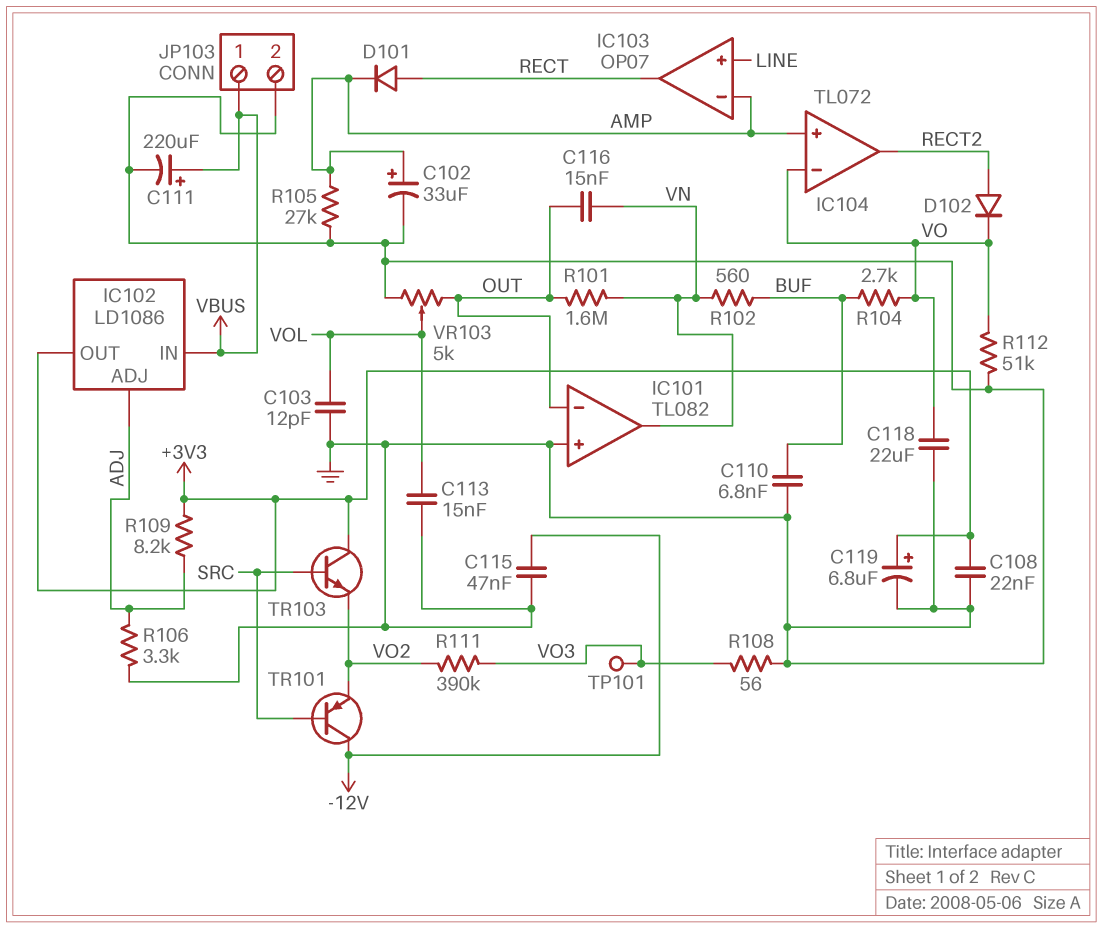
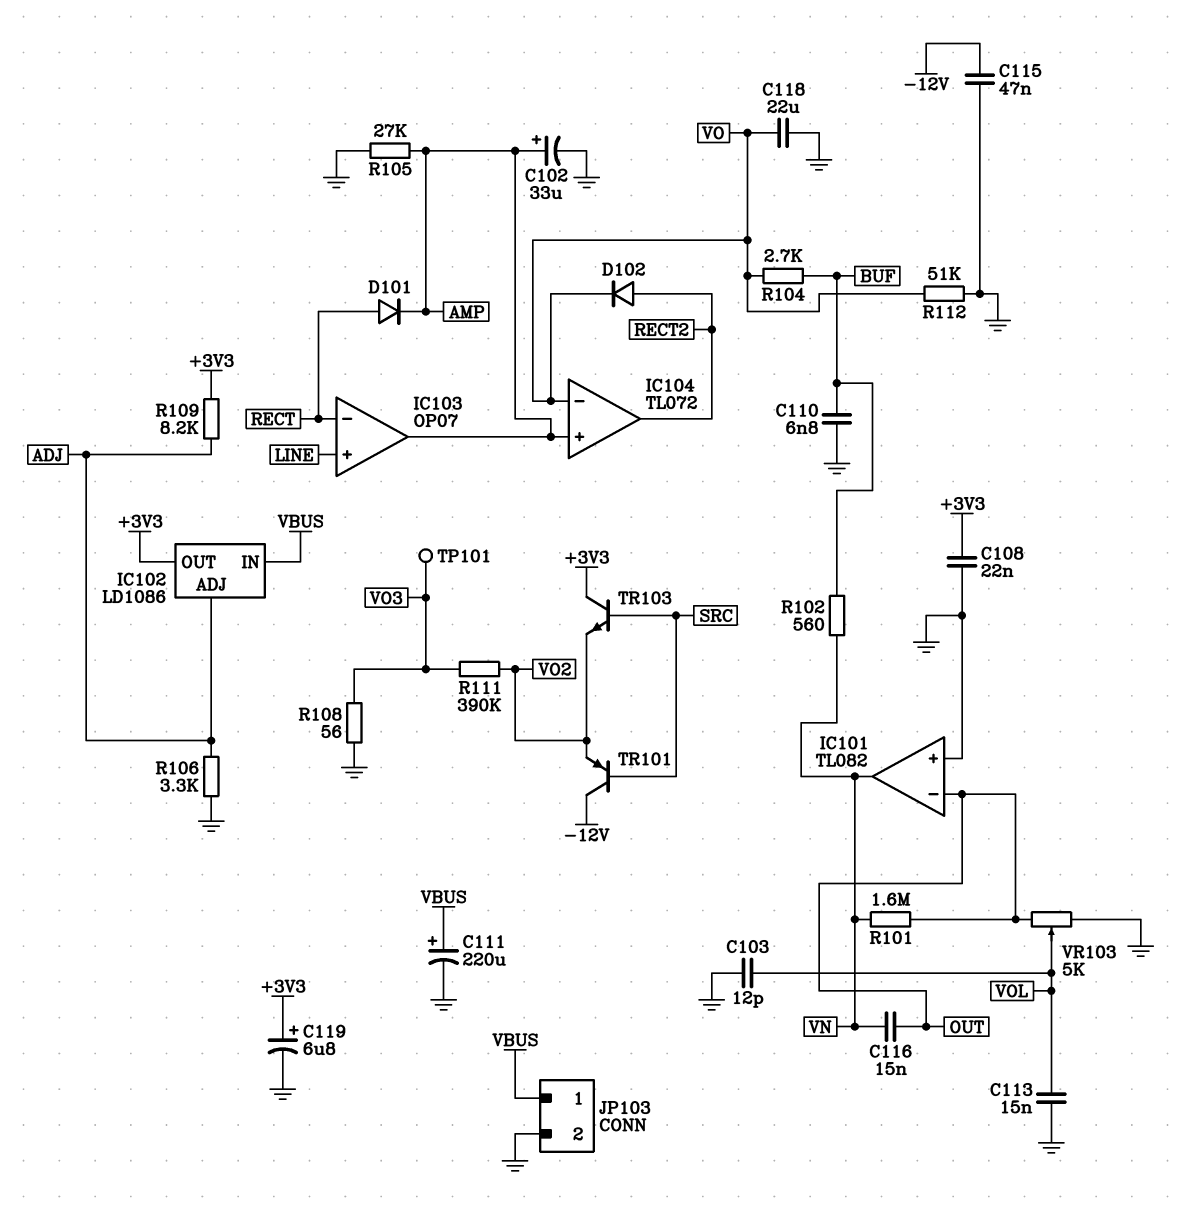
IC103 pin in-: AMP -> RECT
IC103 pin out: RECT -> AMP

